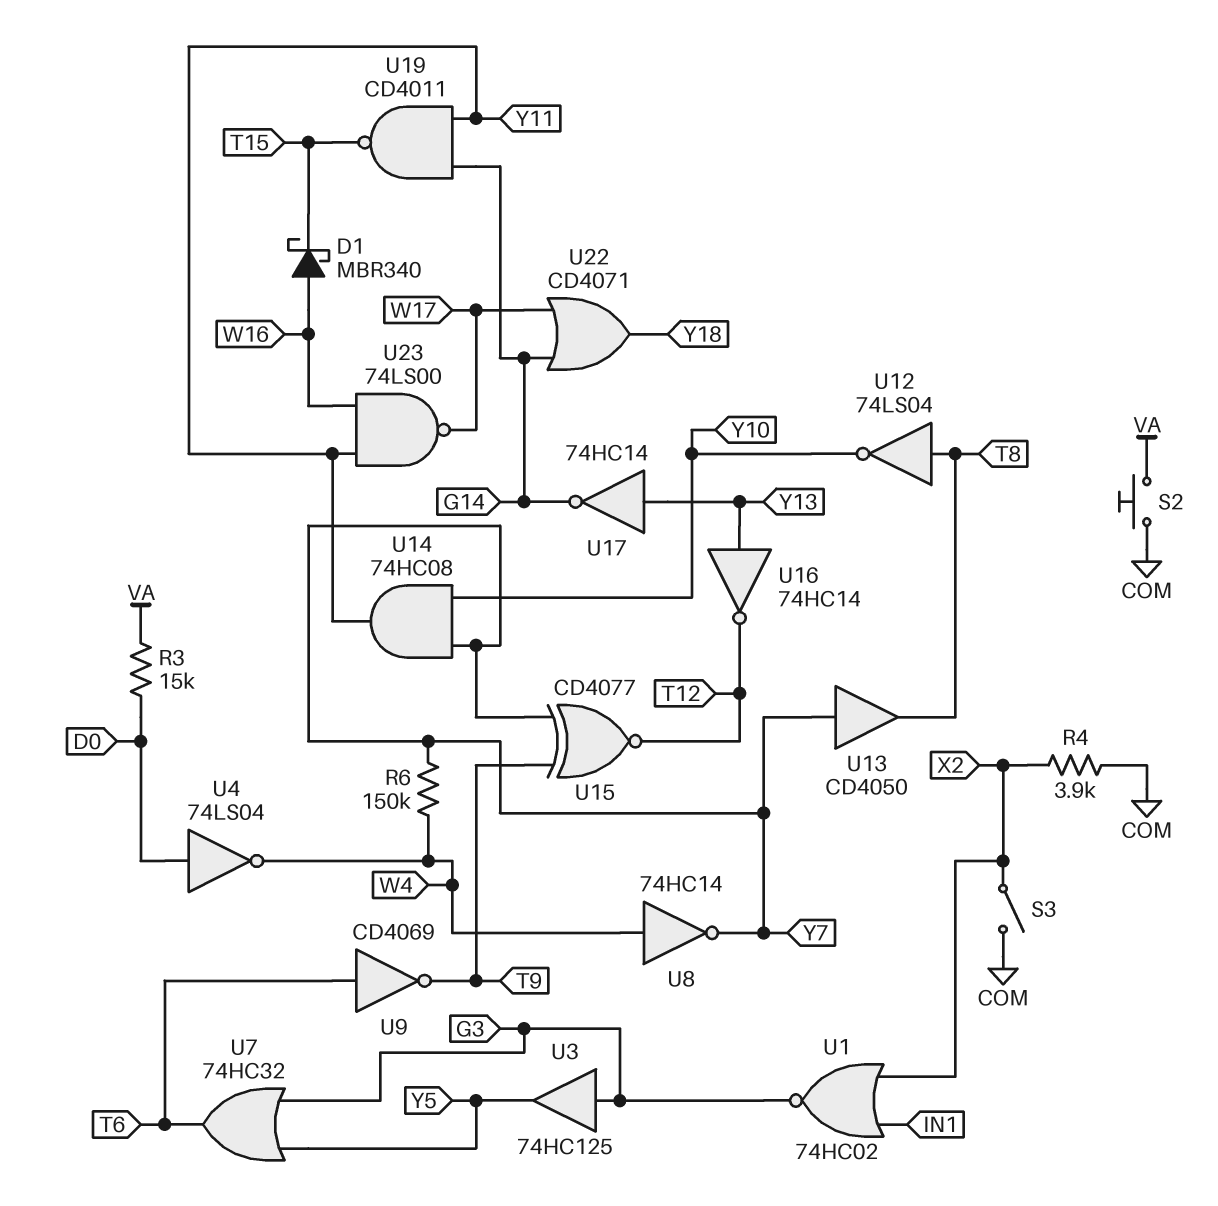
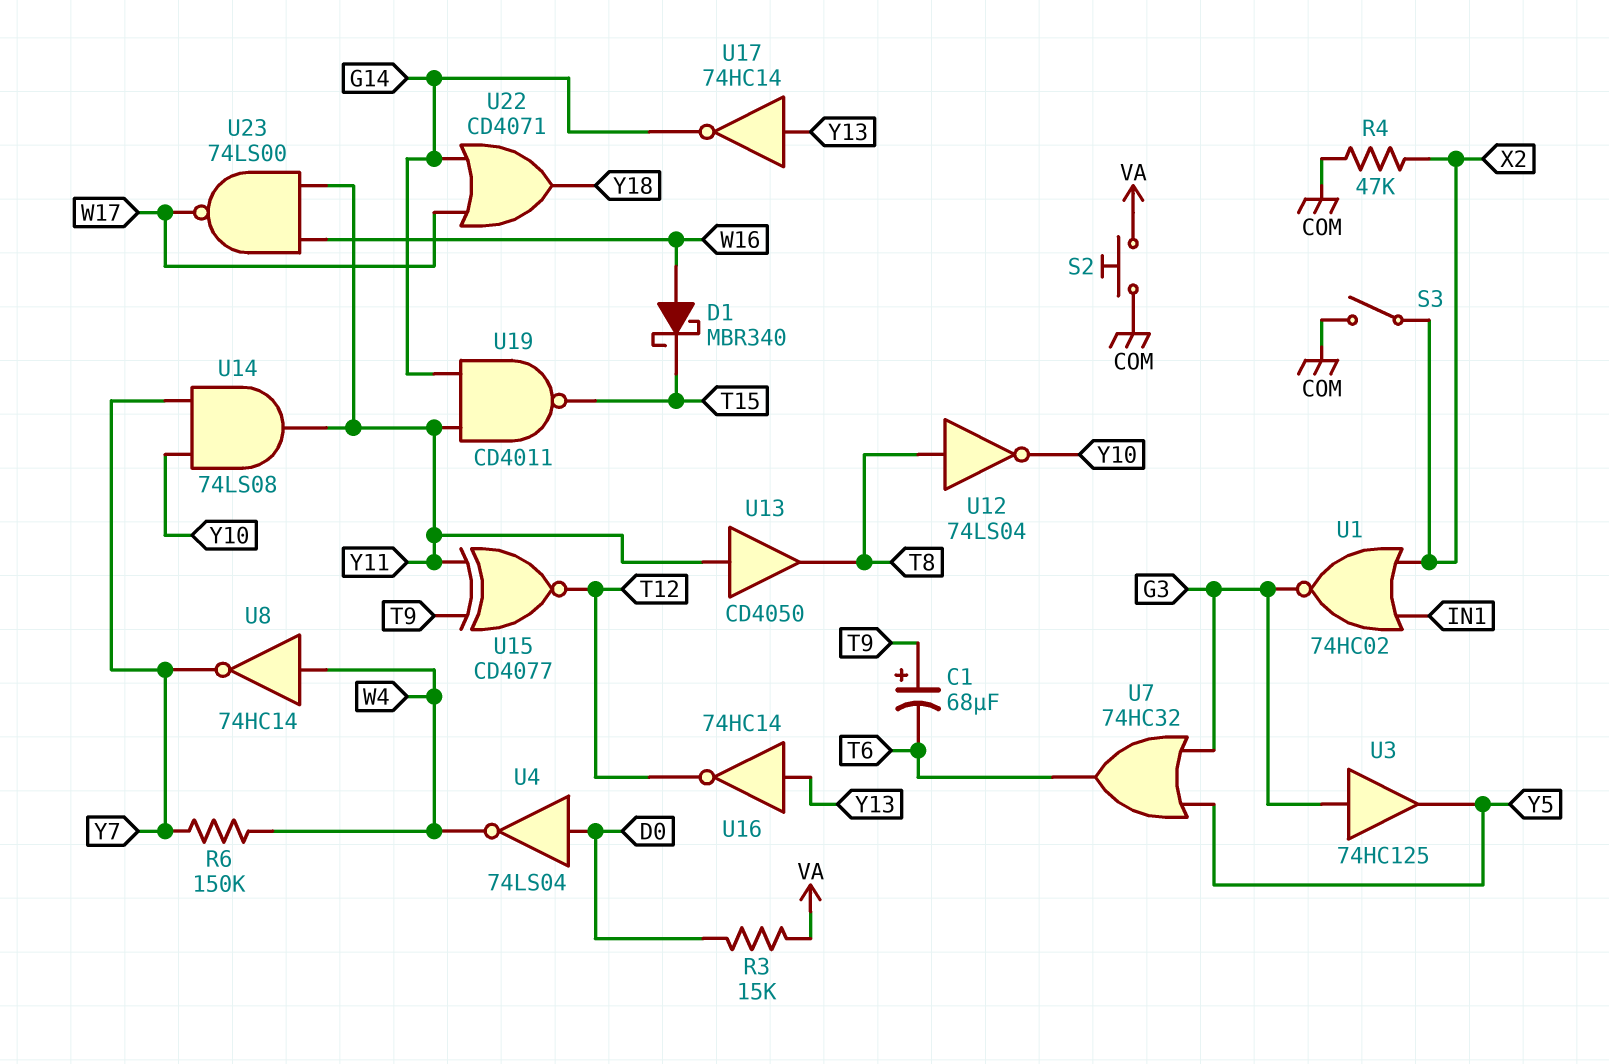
C1: none -> 68uF (plus T9, minus T6)
R4: 3.9k (COM, X2) -> 47k (COM, X2)
U9: NOT CD4069 (in T6, out T9) -> none
U13: buffer CD4050 (in Y7, out T8) -> buffer CD4050 (in Y11, out T8)
U14: AND 74HC08 (in Y7, in Y10, out Y11) -> AND 74LS08 (in Y7, in Y10, out Y11)
U15: XNOR CD4077 (in T9, in Y7, out T12) -> XNOR CD4077 (in T9, in Y11, out T12)

